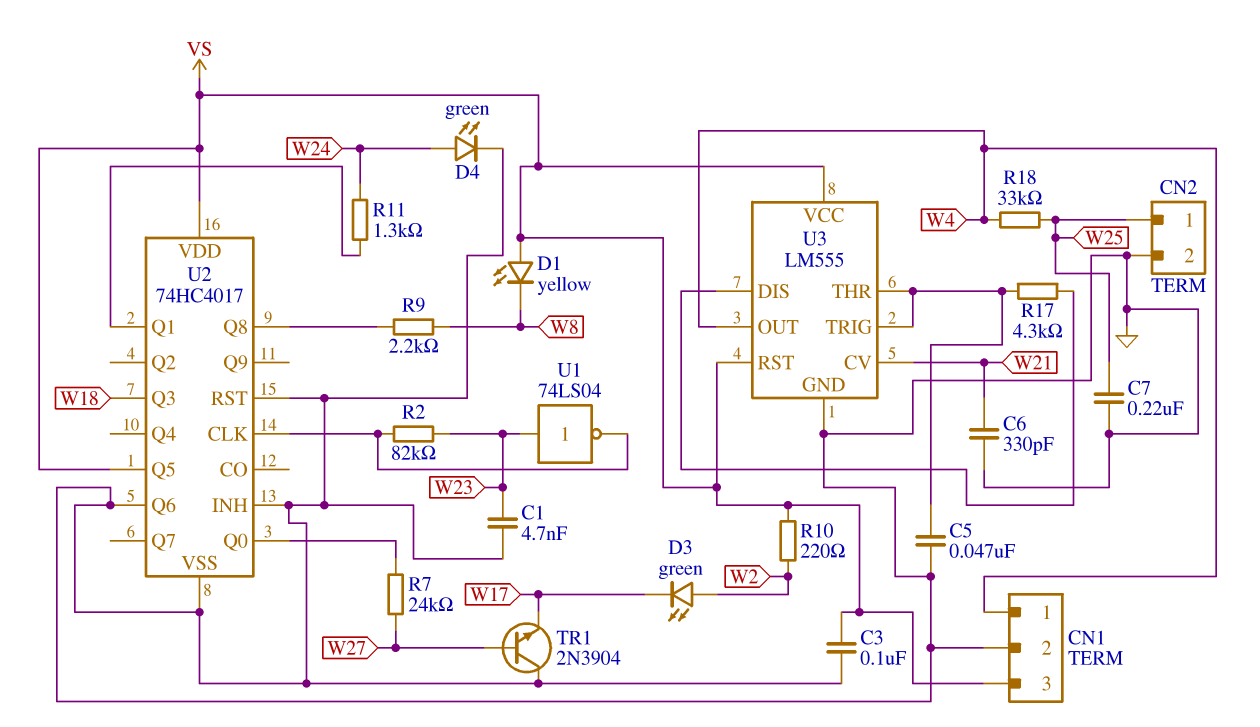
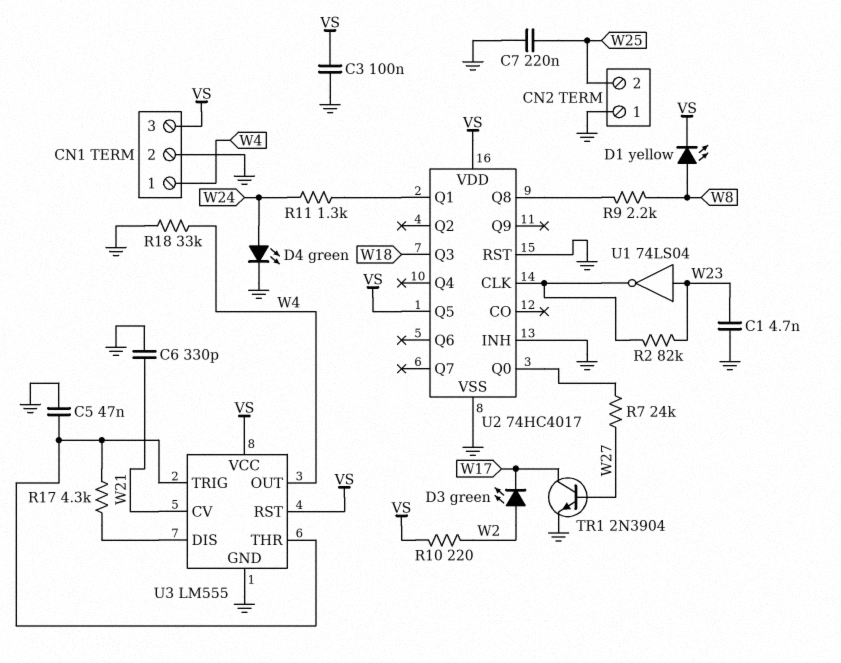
CN2 pin 1: W25 -> GND
CN2 pin 2: GND -> W25
D1: LED yellow (A VS, K W8) -> LED yellow (A W8, K VS)
R18: 33k (W4, W25) -> 33k (GND, W4)
TR1: NPN 2N3904 (B W27, C GND, E W17) -> NPN 2N3904 (B W27, C W17, E GND)
U2 pin Q6: GND -> none

